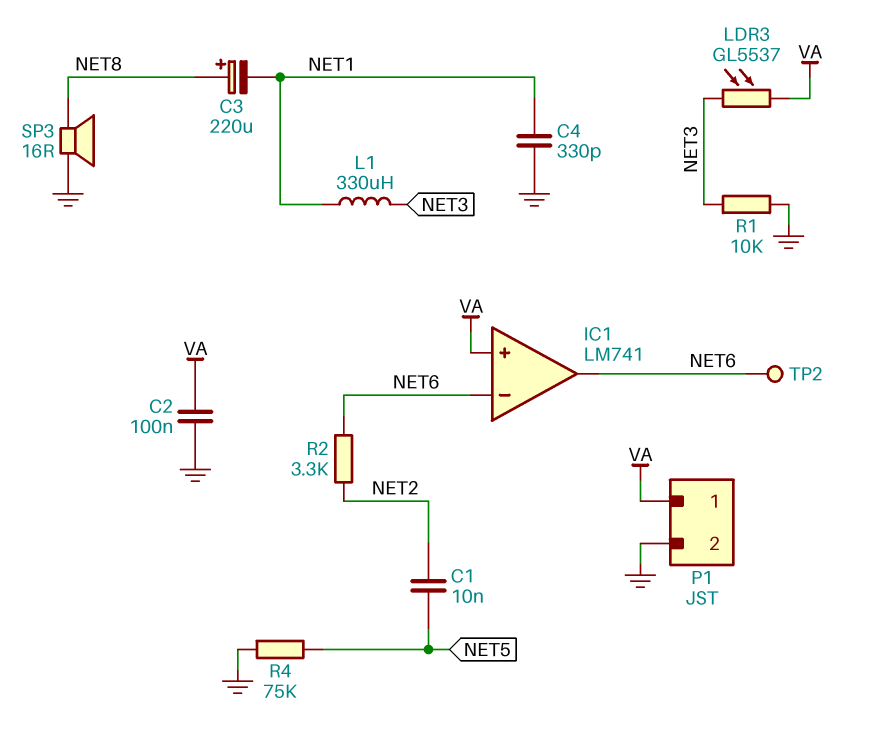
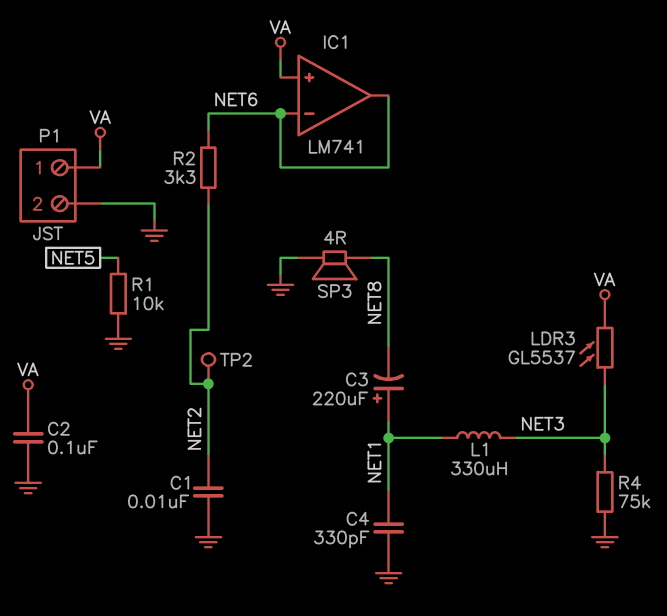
C1: 10nF (NET2, NET5) -> 10nF (GND, NET2)
C3: 220uF (plus NET8, minus NET1) -> 220uF (plus NET1, minus NET8)
R1: 10k (GND, NET3) -> 10k (GND, NET5)
R4: 75k (GND, NET5) -> 75k (GND, NET3)
SP3: speaker 16R (GND, NET8) -> speaker 4R (GND, NET8)
TP2: test point (NET6) -> test point (NET2)

